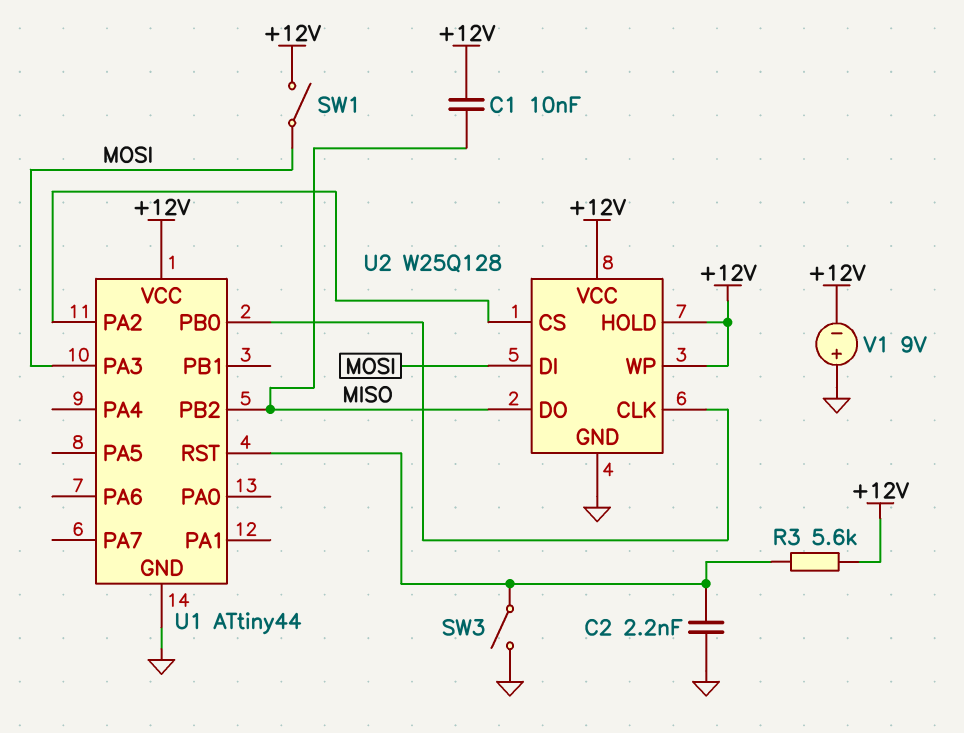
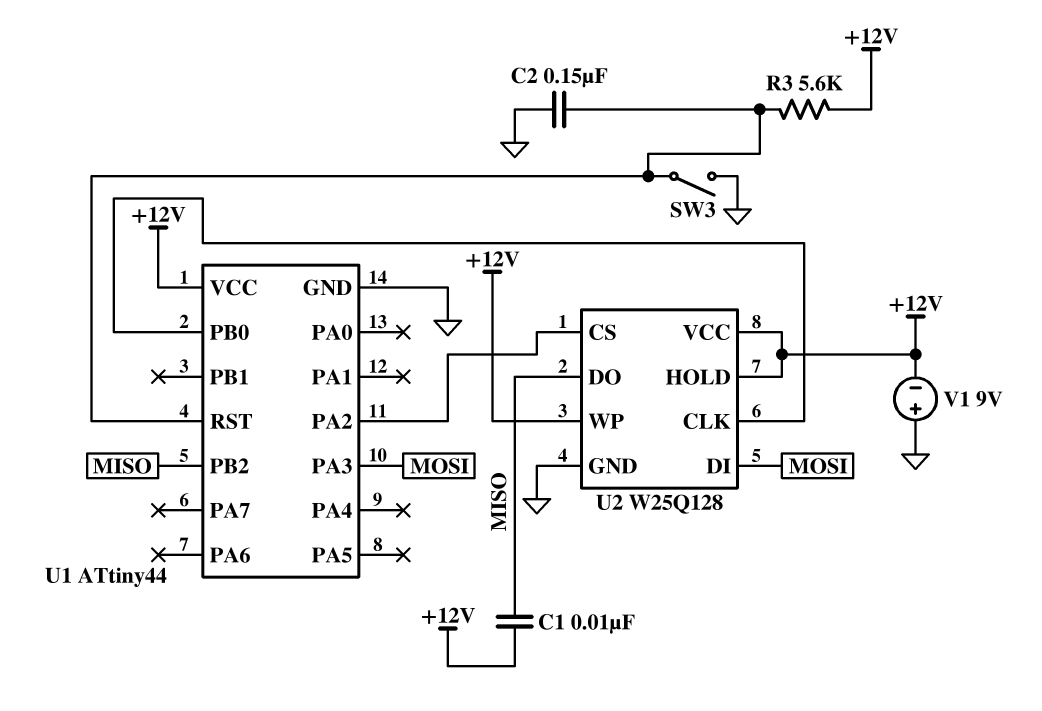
C2: 2.2nF (GND, U1/RST) -> 150nF (GND, U1/RST)
SW1: switch (+12V, MOSI) -> none

